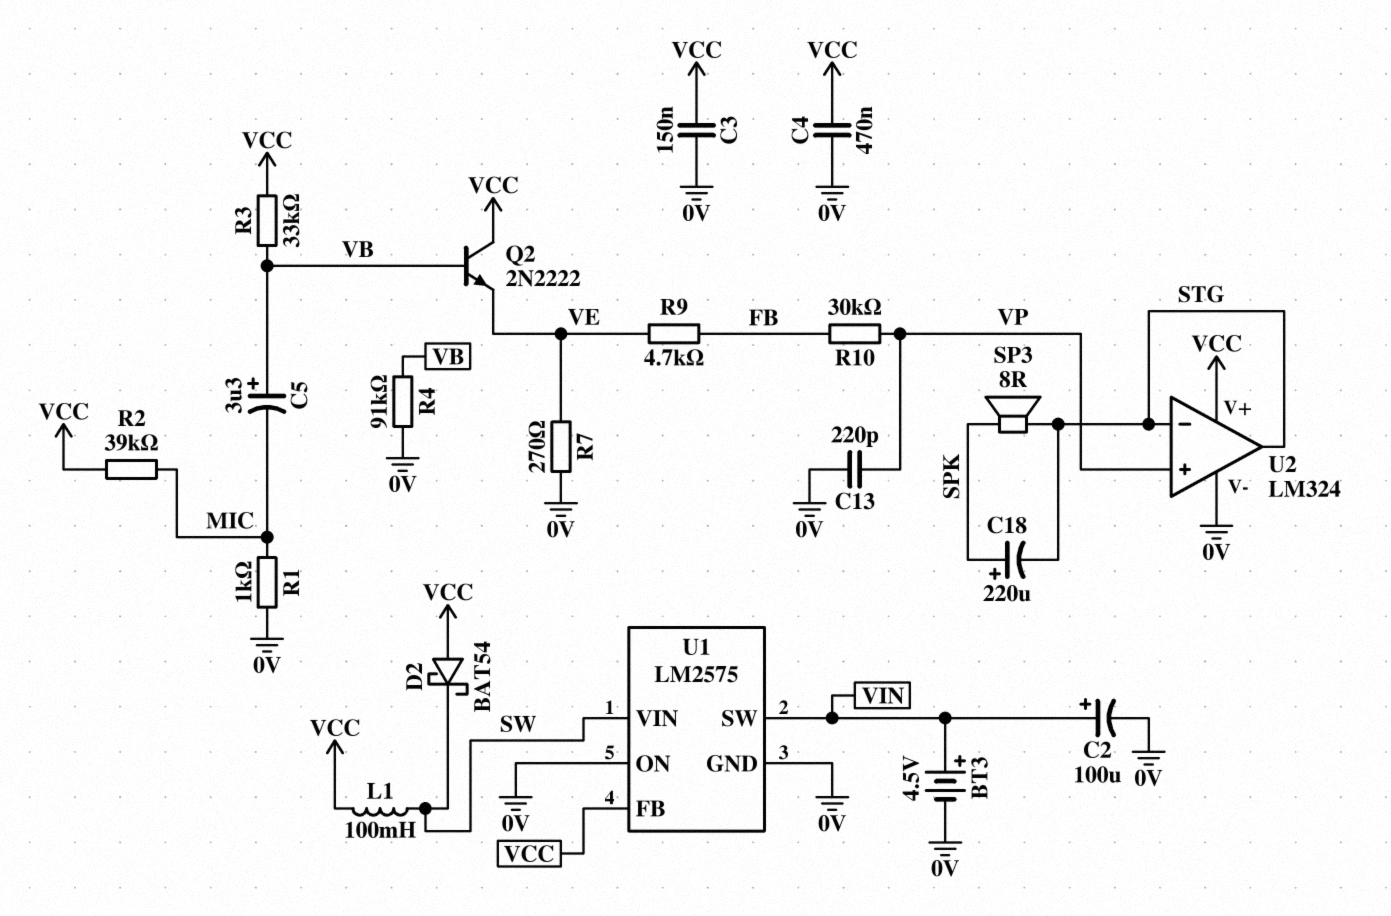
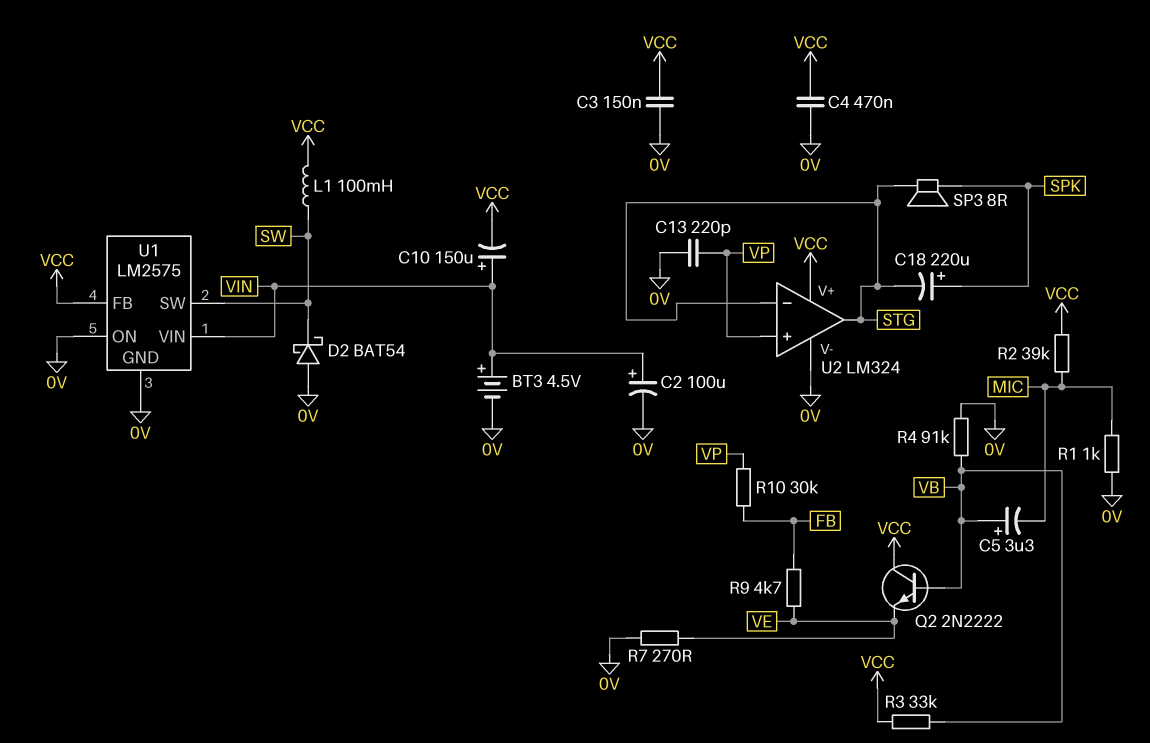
C10: none -> 150uF (plus VIN, minus VCC)
D2: schottky BAT54 (A VCC, K SW) -> schottky BAT54 (A 0V, K SW)
U1 pin SW: VIN -> SW
U1 pin VIN: SW -> VIN

